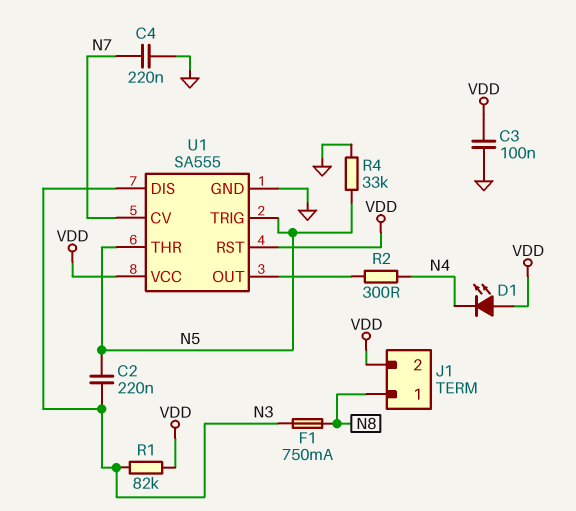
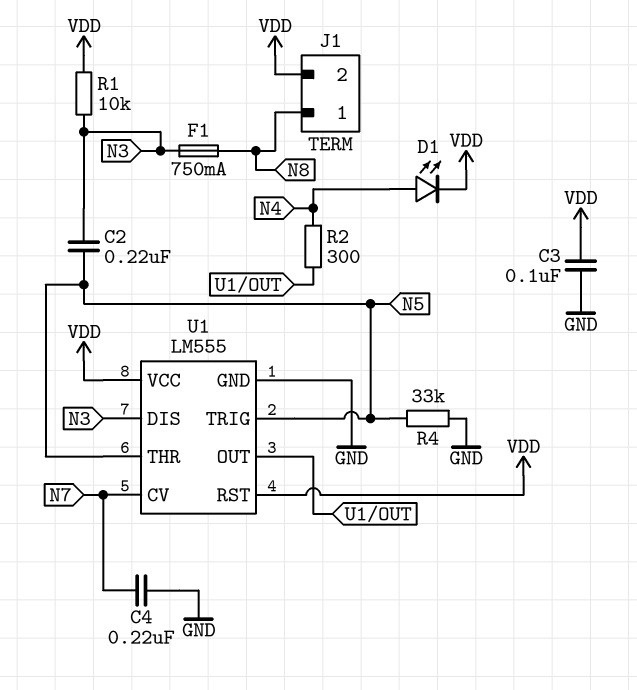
D1: LED (A VDD, K N4) -> LED (A N4, K VDD)
R1: 82k (N3, VDD) -> 10k (N3, VDD)
U1: SA555 -> LM555

